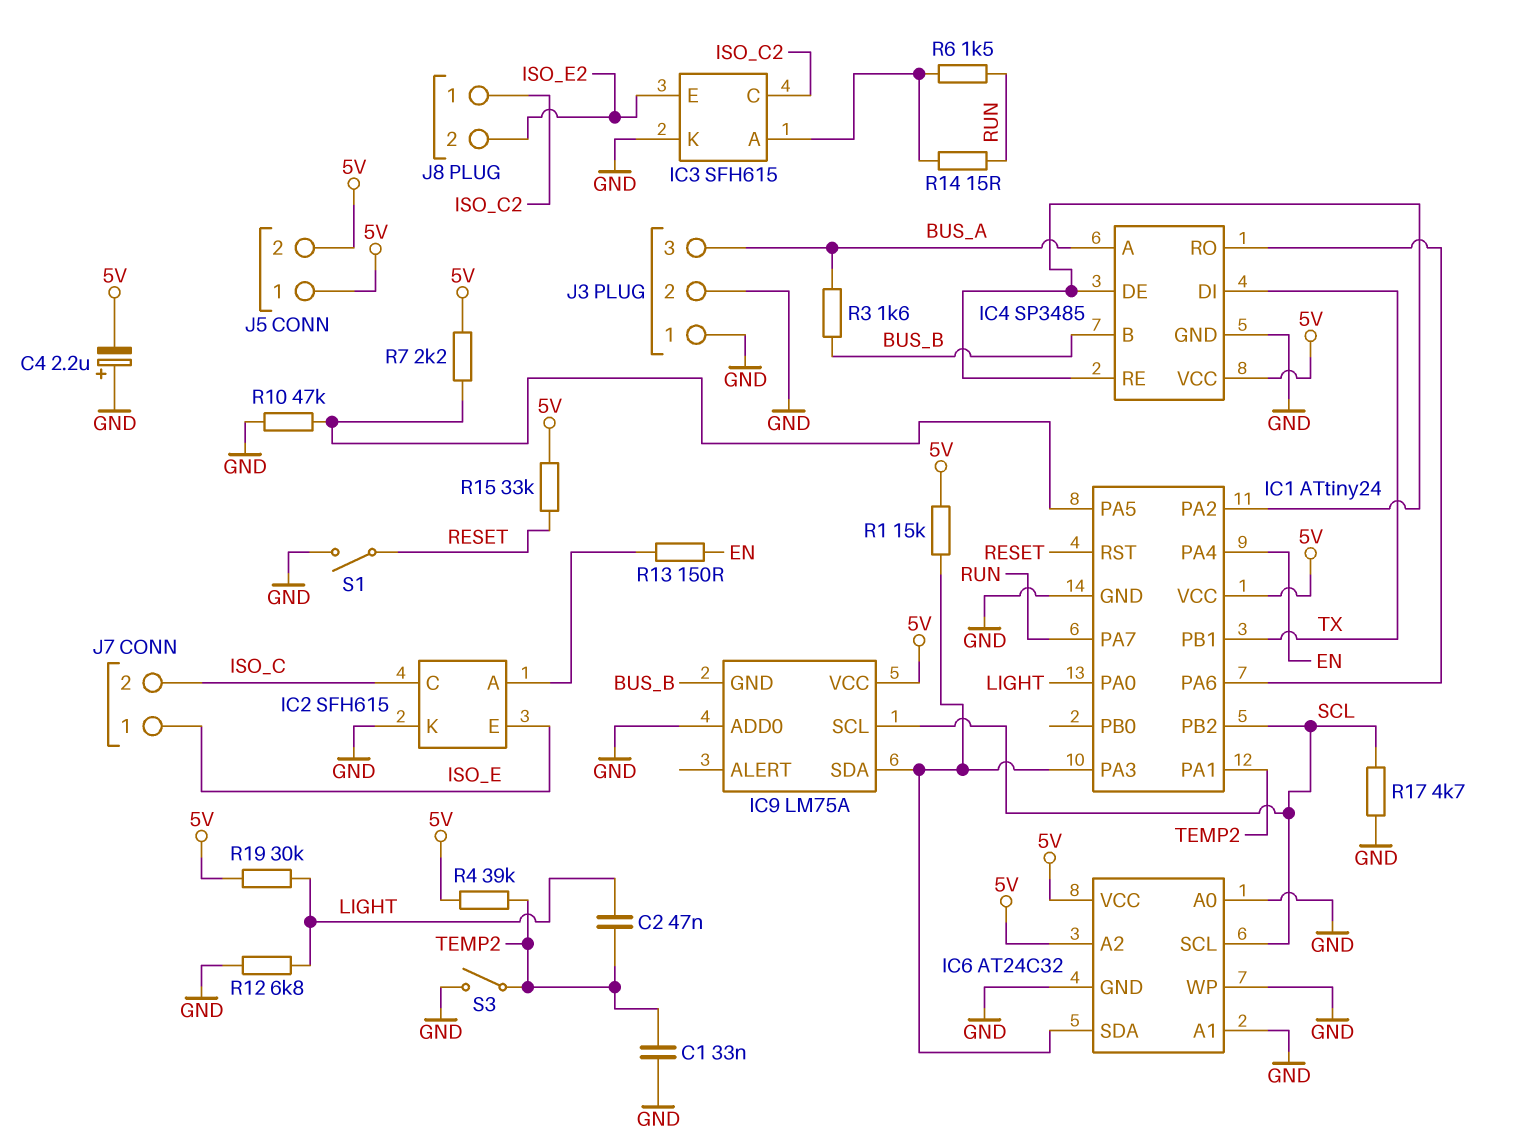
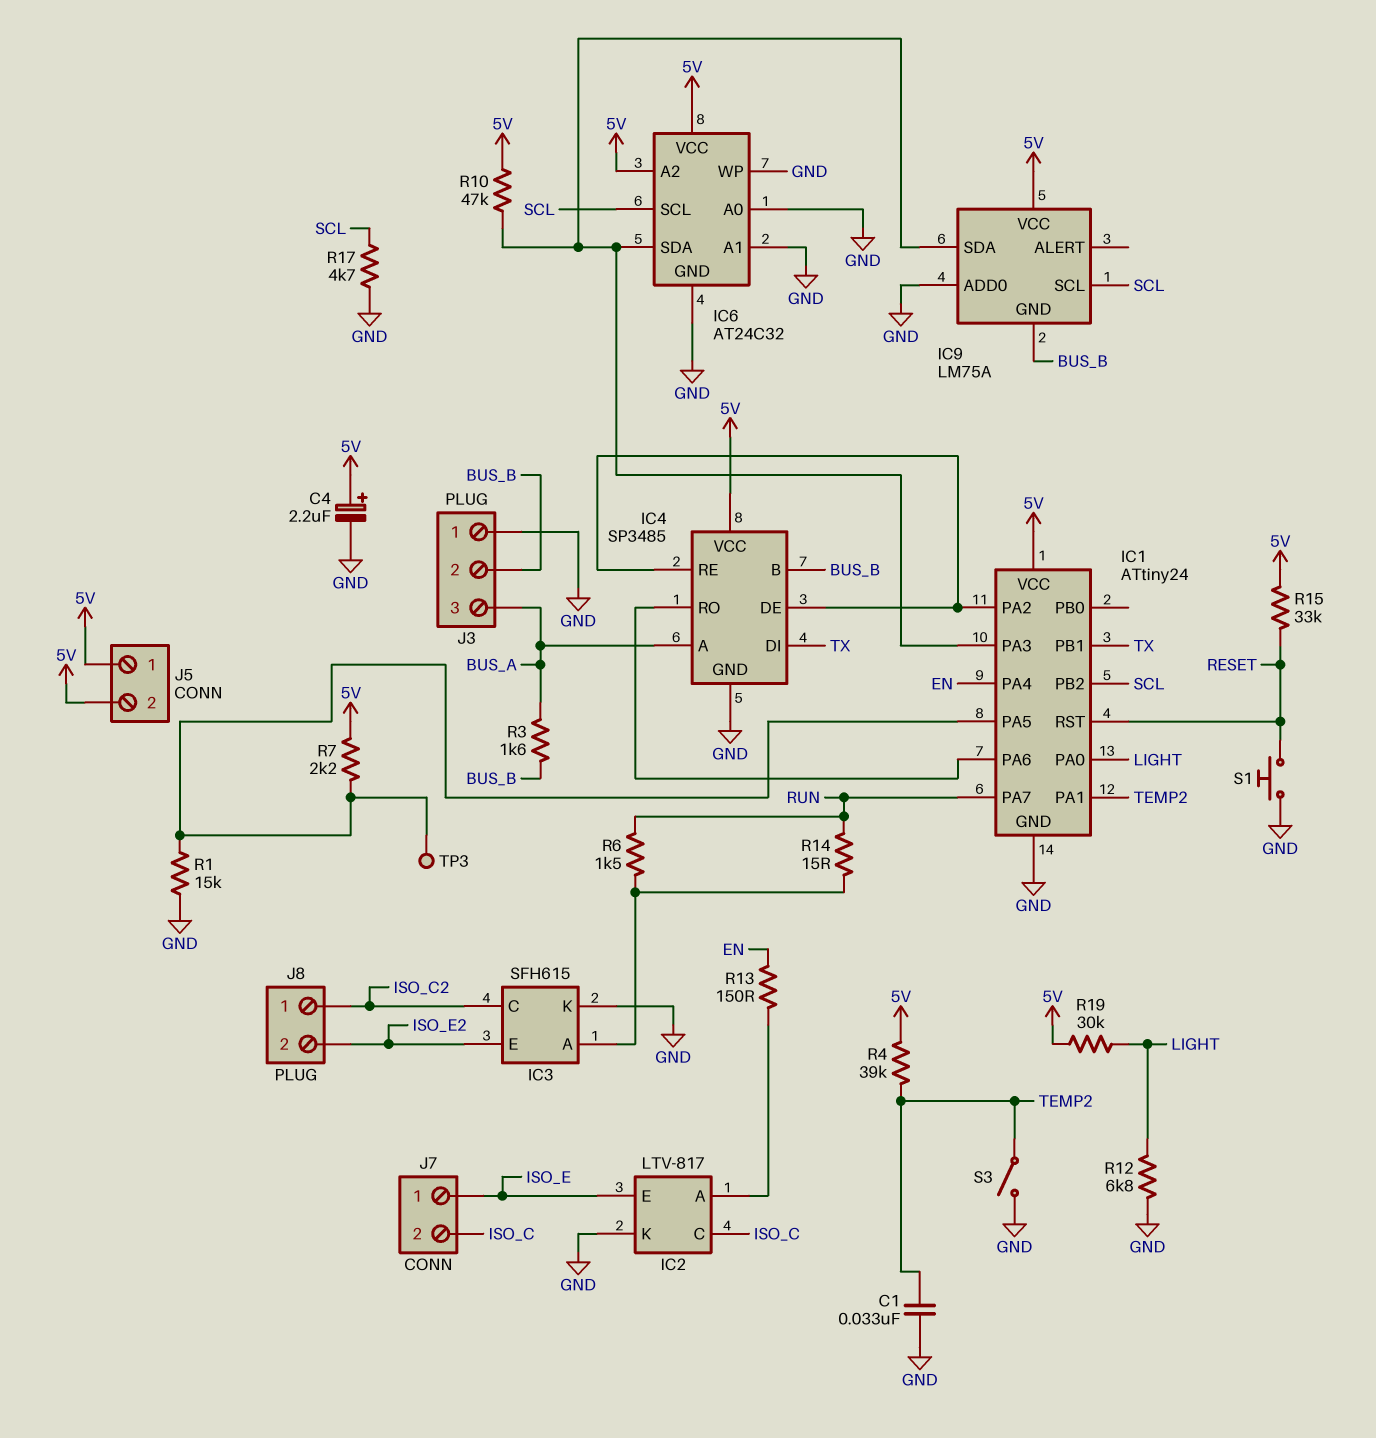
C2: 47nF (LIGHT, TEMP2) -> none
C4: 2.2uF (plus GND, minus 5V) -> 2.2uF (plus 5V, minus GND)
IC2: SFH615 -> LTV-817
J3 pin 2: GND -> BUS_B
R1: 15k (5V, IC1/PA3) -> 15k (GND, IC1/PA5)
R10: 47k (GND, IC1/PA5) -> 47k (5V, IC1/PA3)
S1: switch (GND, RESET) -> button (GND, RESET)
TP3: none -> test point (IC1/PA5)

